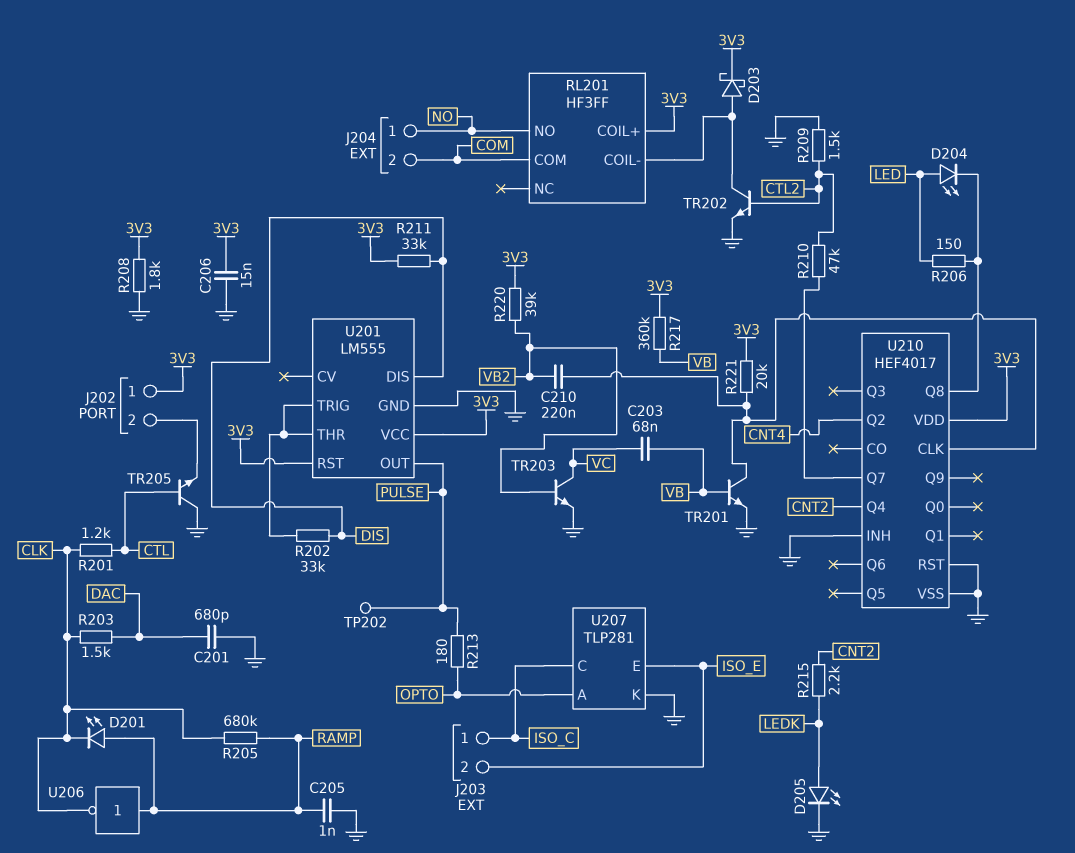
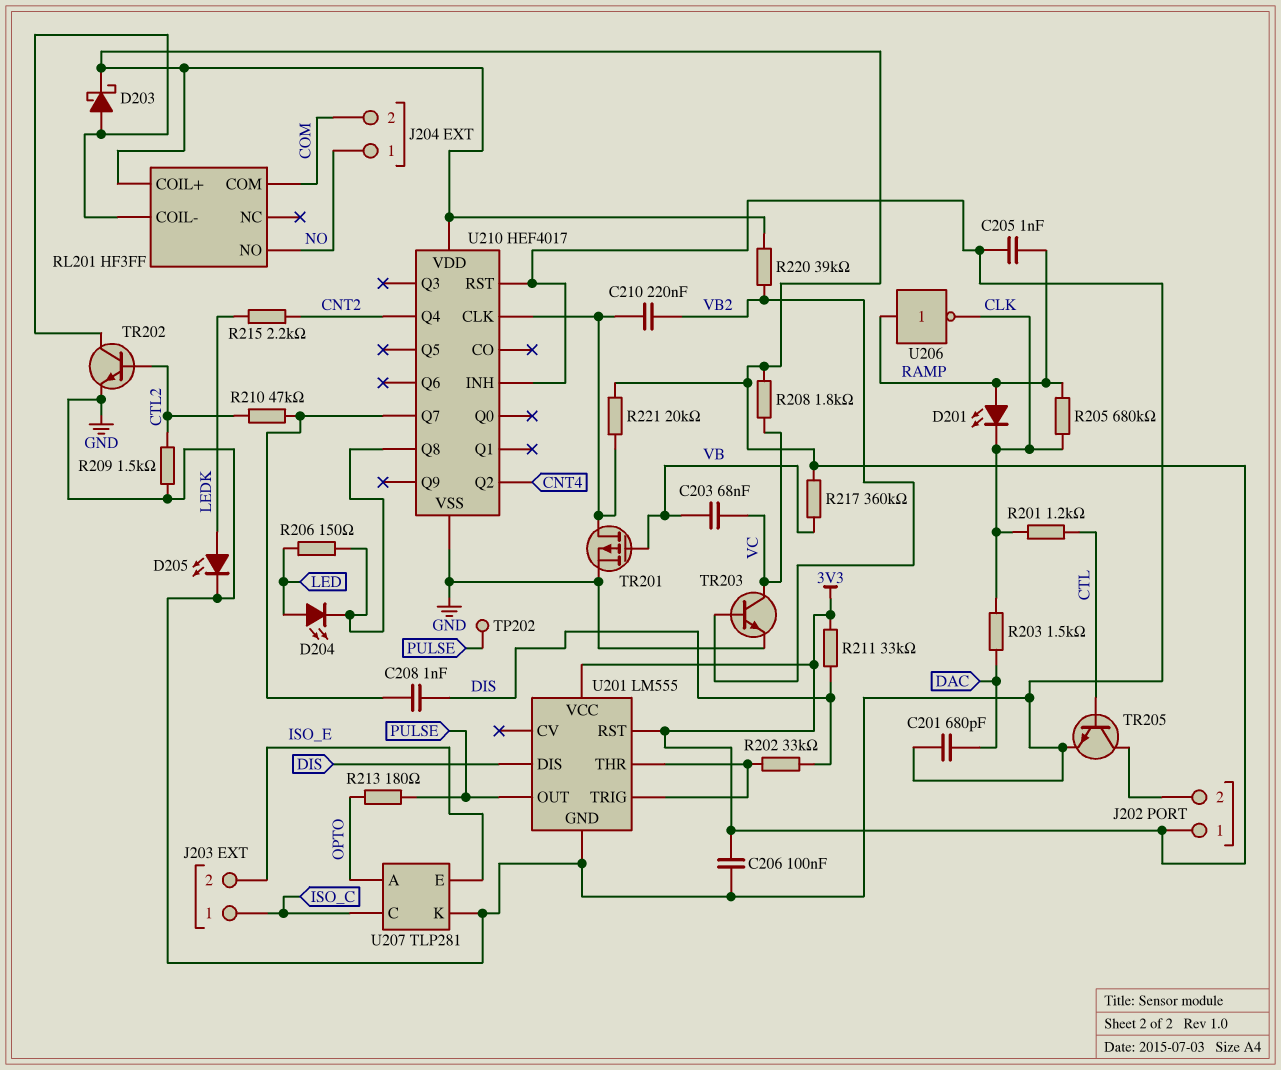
C206: 15nF (3V3, GND) -> 100nF (3V3, GND)
C208: none -> 1nF (DIS, U210/Q7)
R208: 1.8k (3V3, GND) -> 1.8k (3V3, VC)
TR201: NPN (B VB, C U210/CLK, E GND) -> PMOS (G VB, D U210/CLK, S GND)
TR205: NPN (B CTL, C GND, E J202/2) -> NPN (B CTL, C J202/2, E GND)

